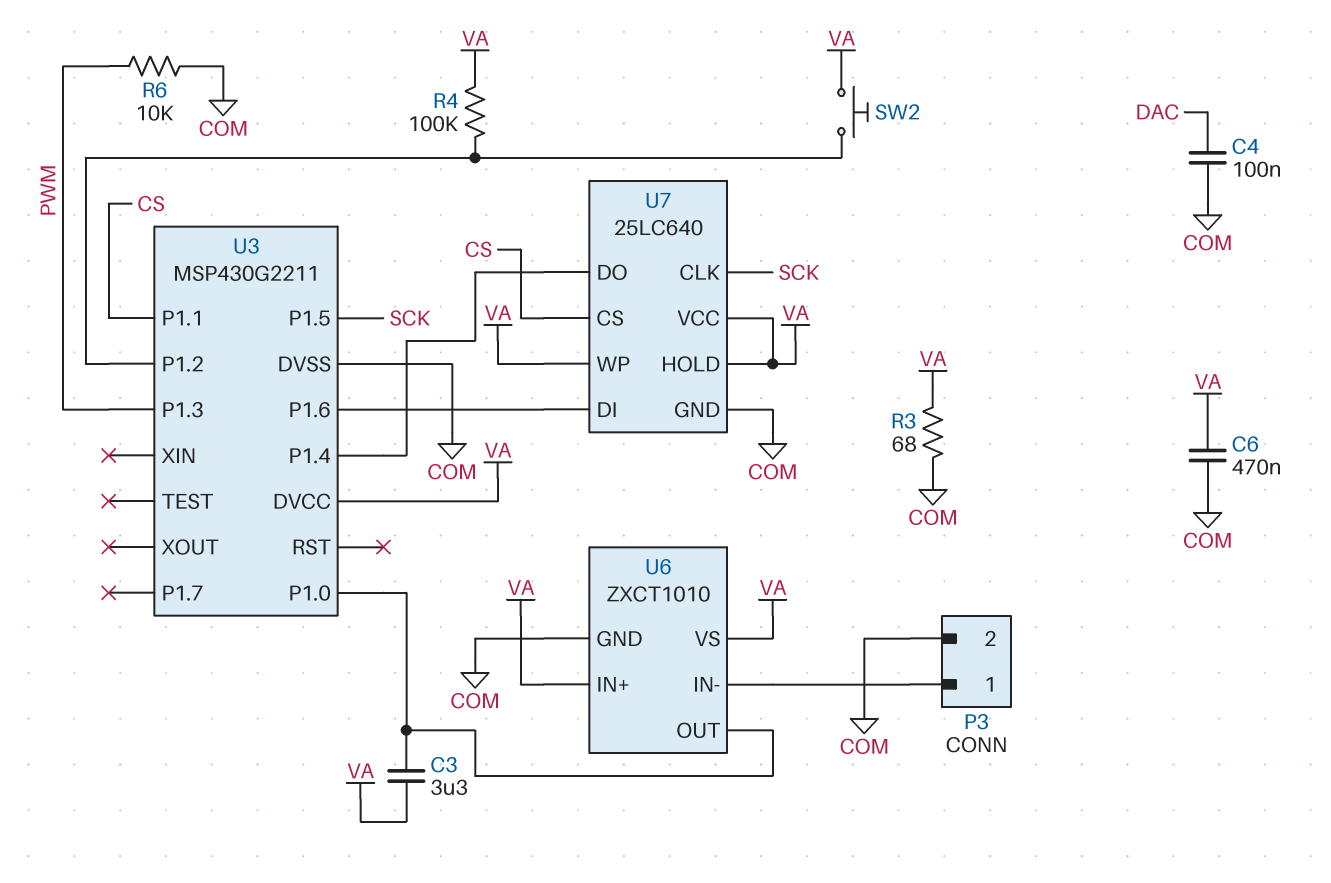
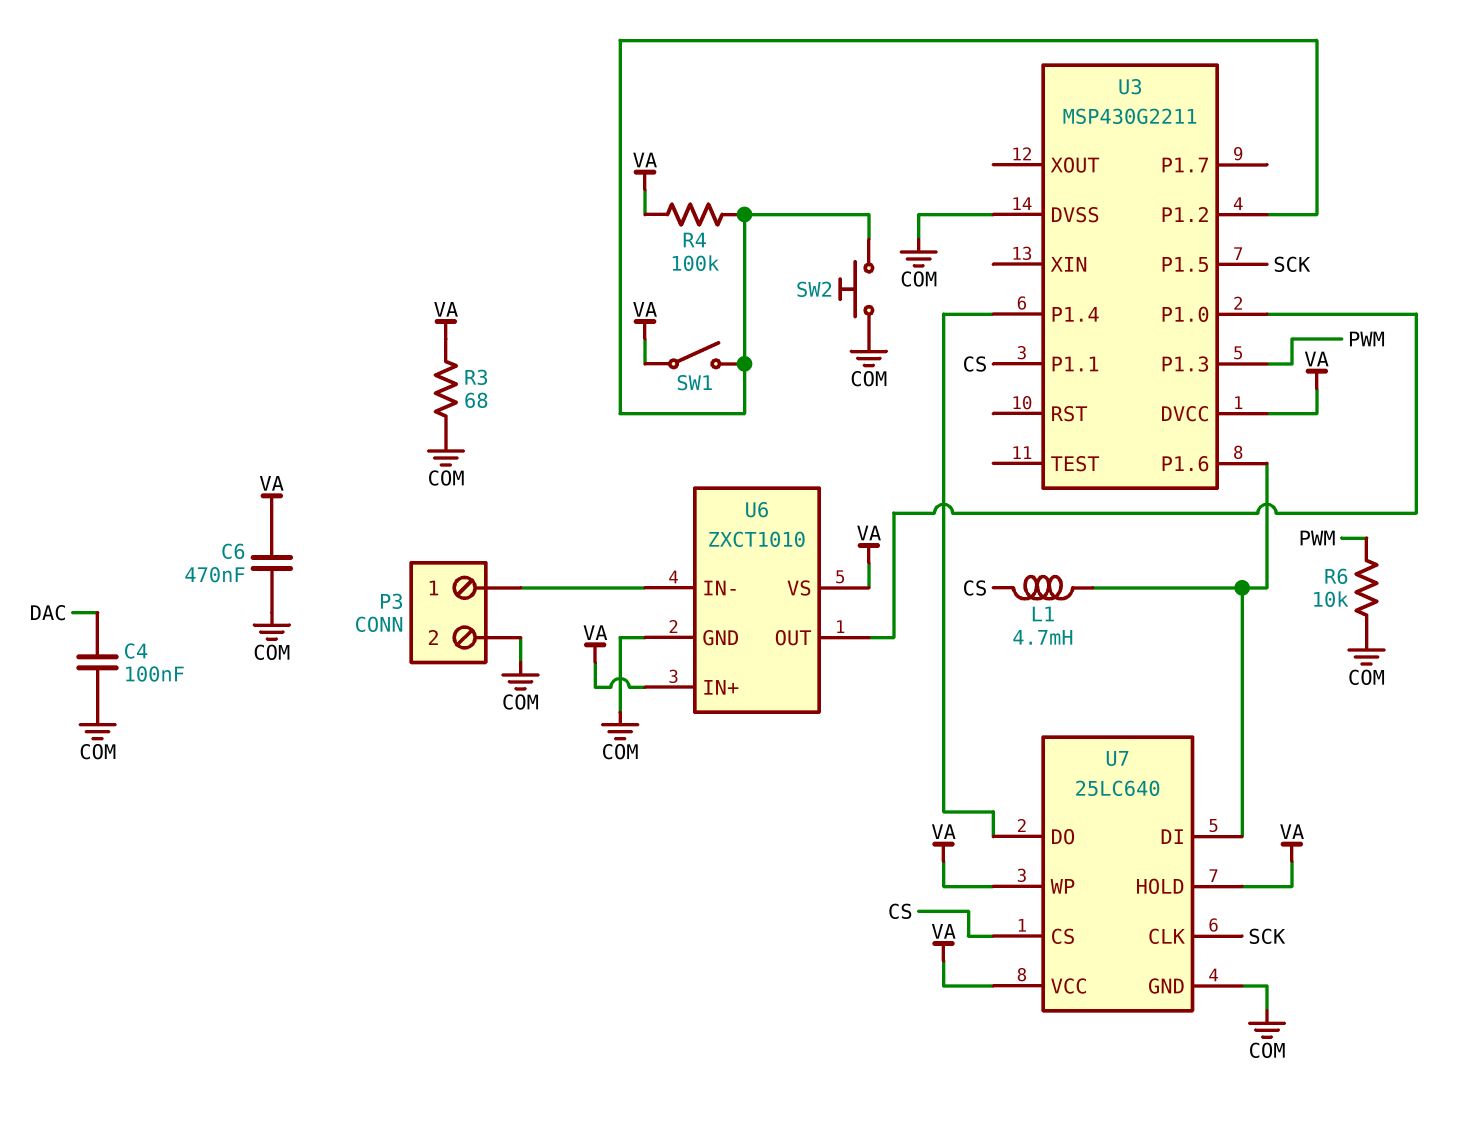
C3: 3.3uF (U3/P1.0, VA) -> none
L1: none -> 4.7mH (CS, U3/P1.6)
SW1: none -> switch (U3/P1.2, VA)
SW2: button (U3/P1.2, VA) -> button (COM, U3/P1.2)

